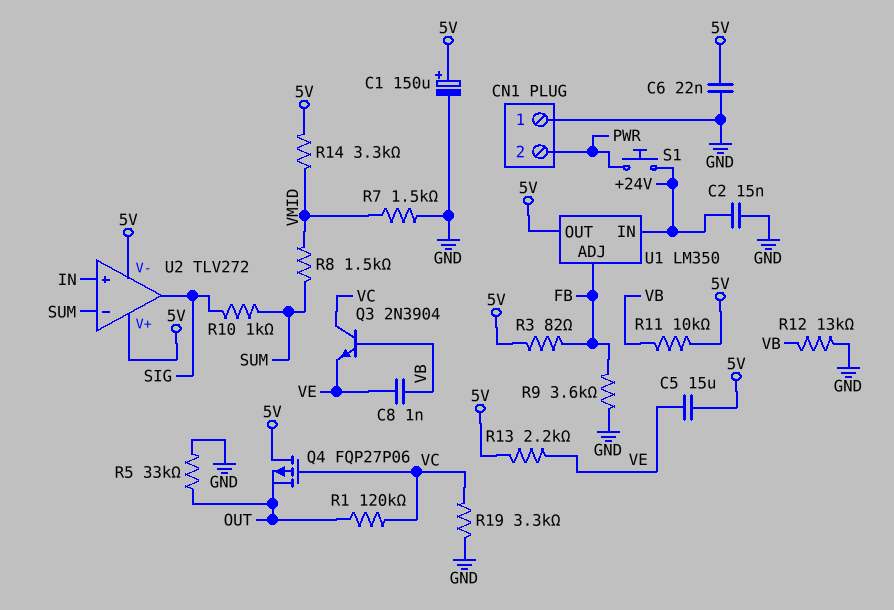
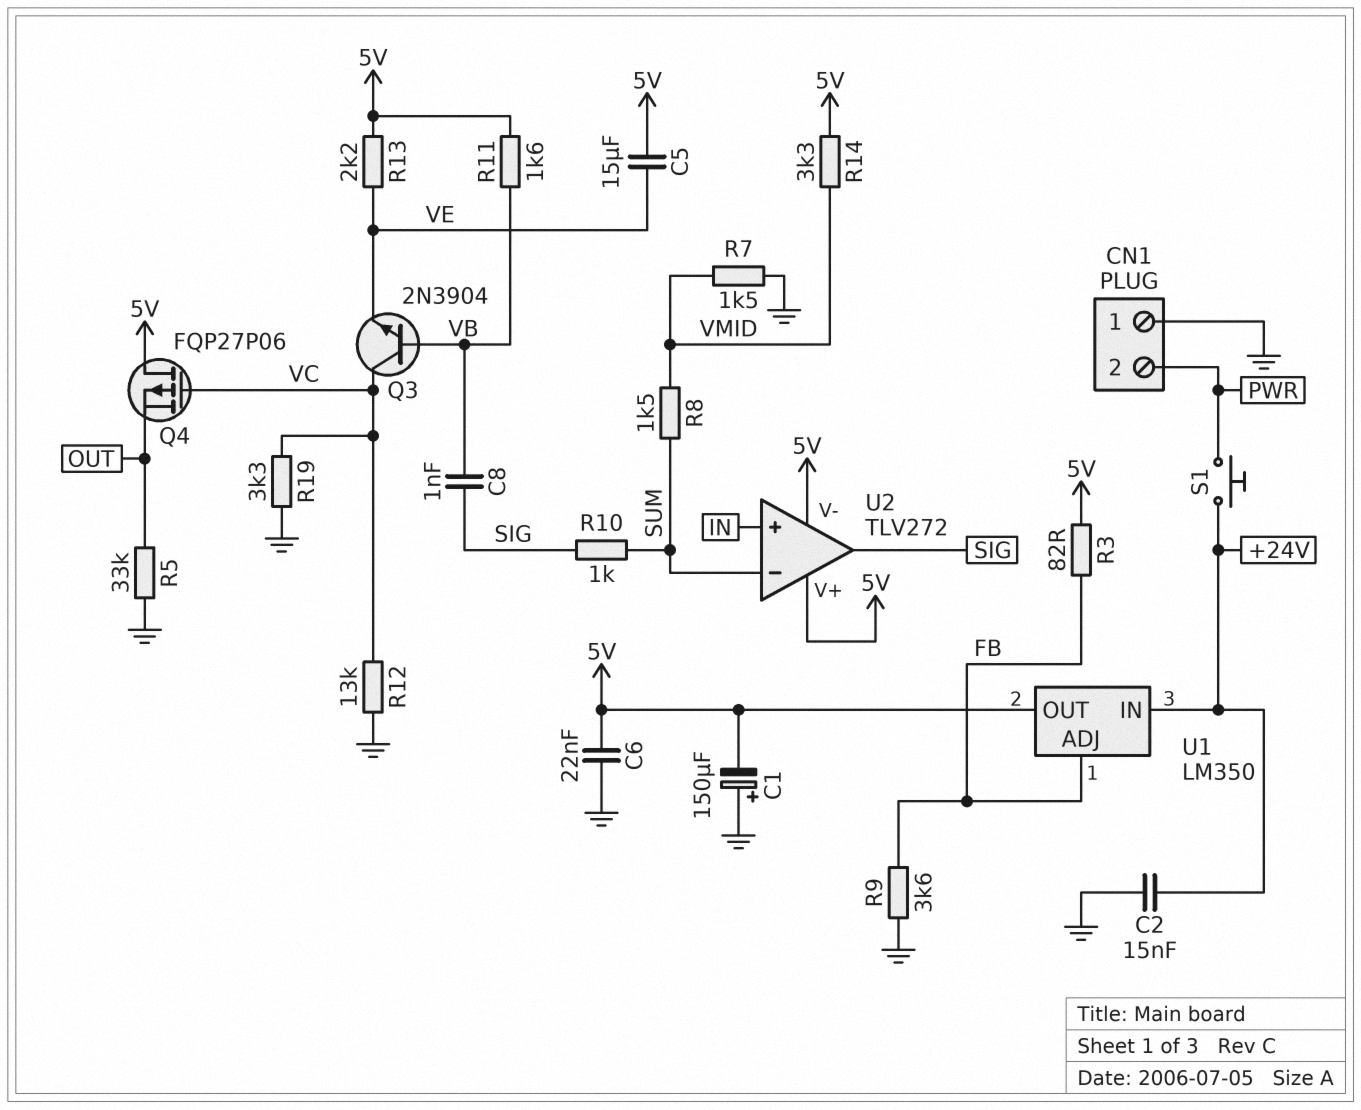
C1: 150uF (plus 5V, minus GND) -> 150uF (plus GND, minus 5V)
C8: 1nF (VB, VE) -> 1nF (SIG, VB)
R1: 120k (OUT, VC) -> none
R11: 10k (5V, VB) -> 1.6k (5V, VB)
R12: 13k (GND, VB) -> 13k (GND, VC)

